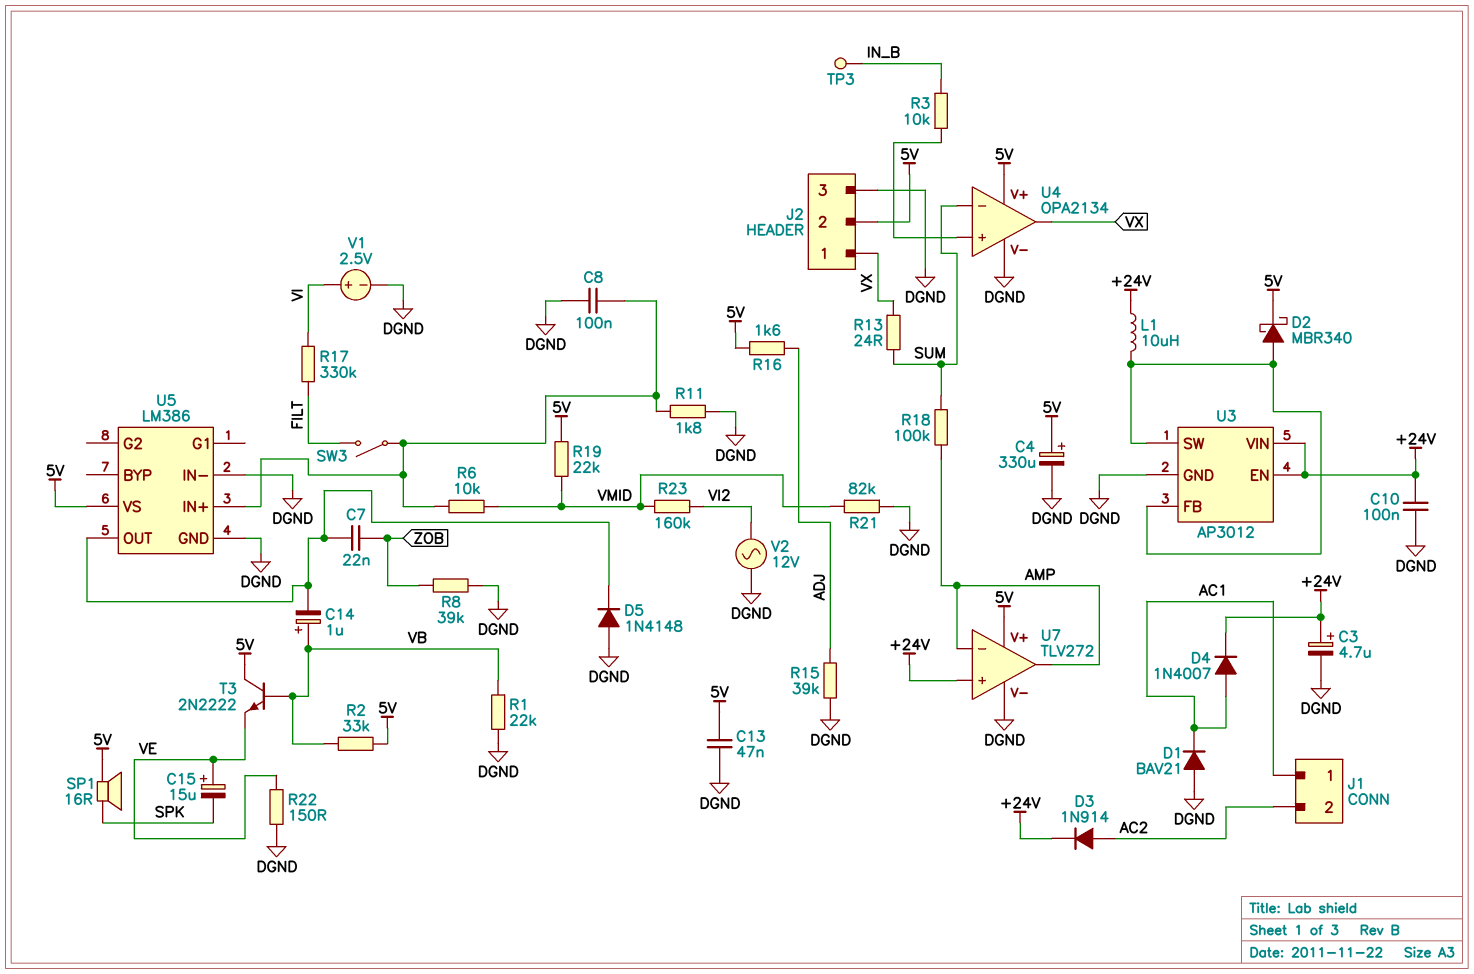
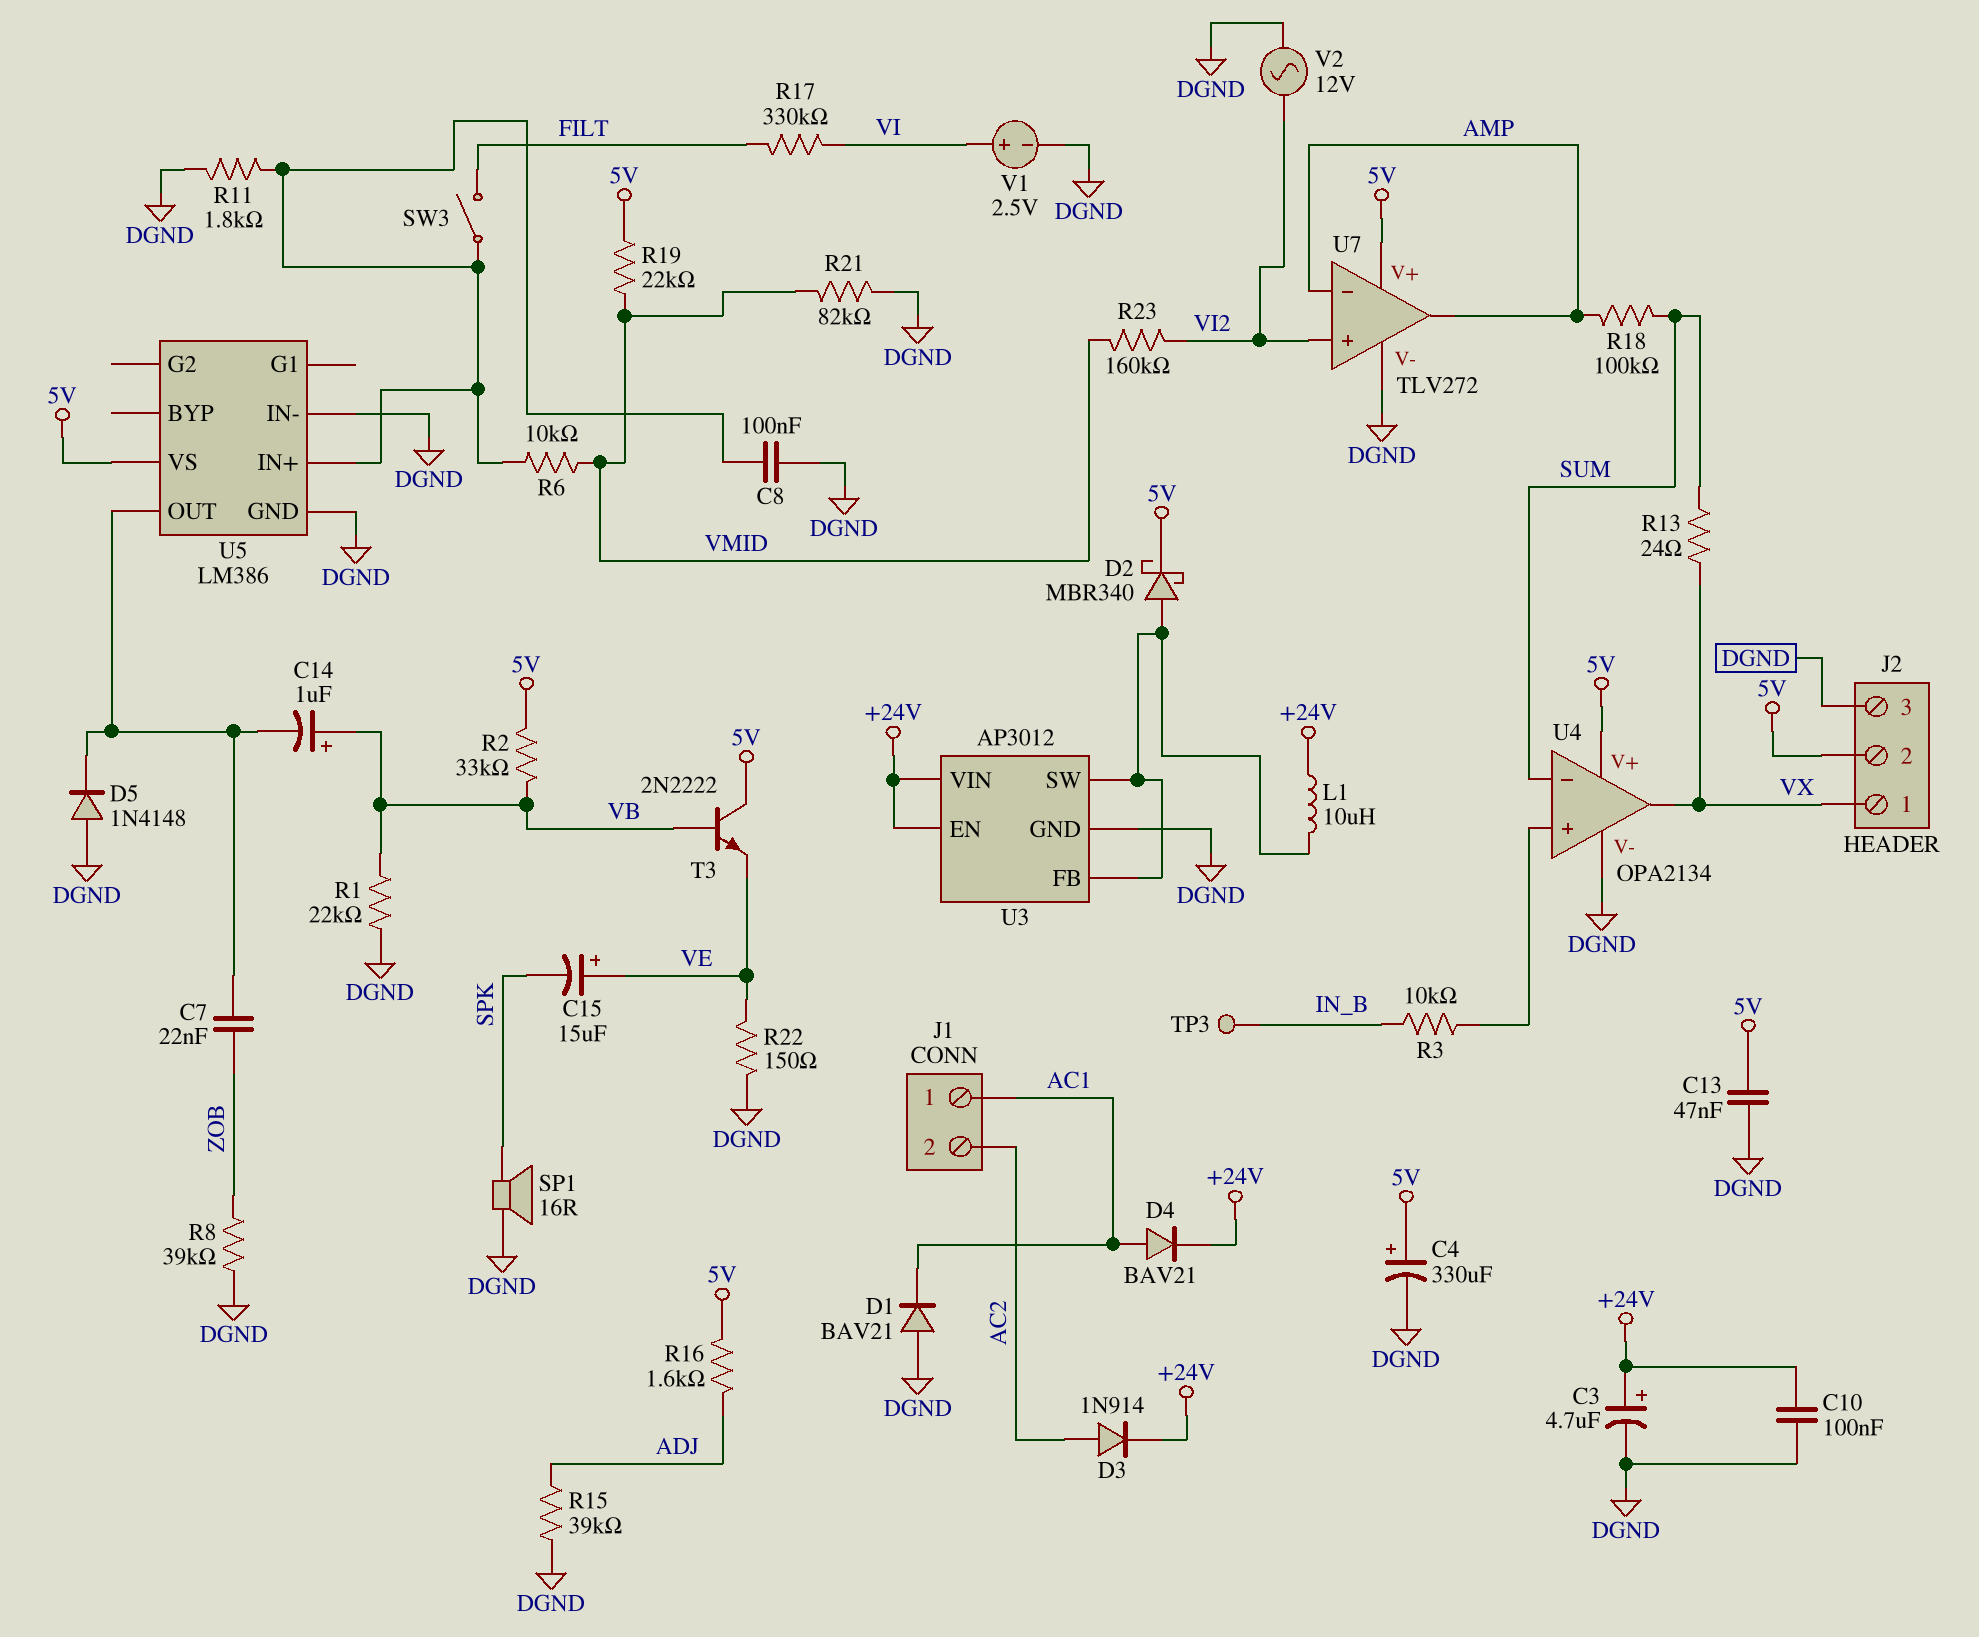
D4: diode 1N4007 (A AC1, K +24V) -> diode BAV21 (A AC1, K +24V)
SP1: speaker 16R (5V, SPK) -> speaker 16R (DGND, SPK)
U7 pin in+: +24V -> VI2

